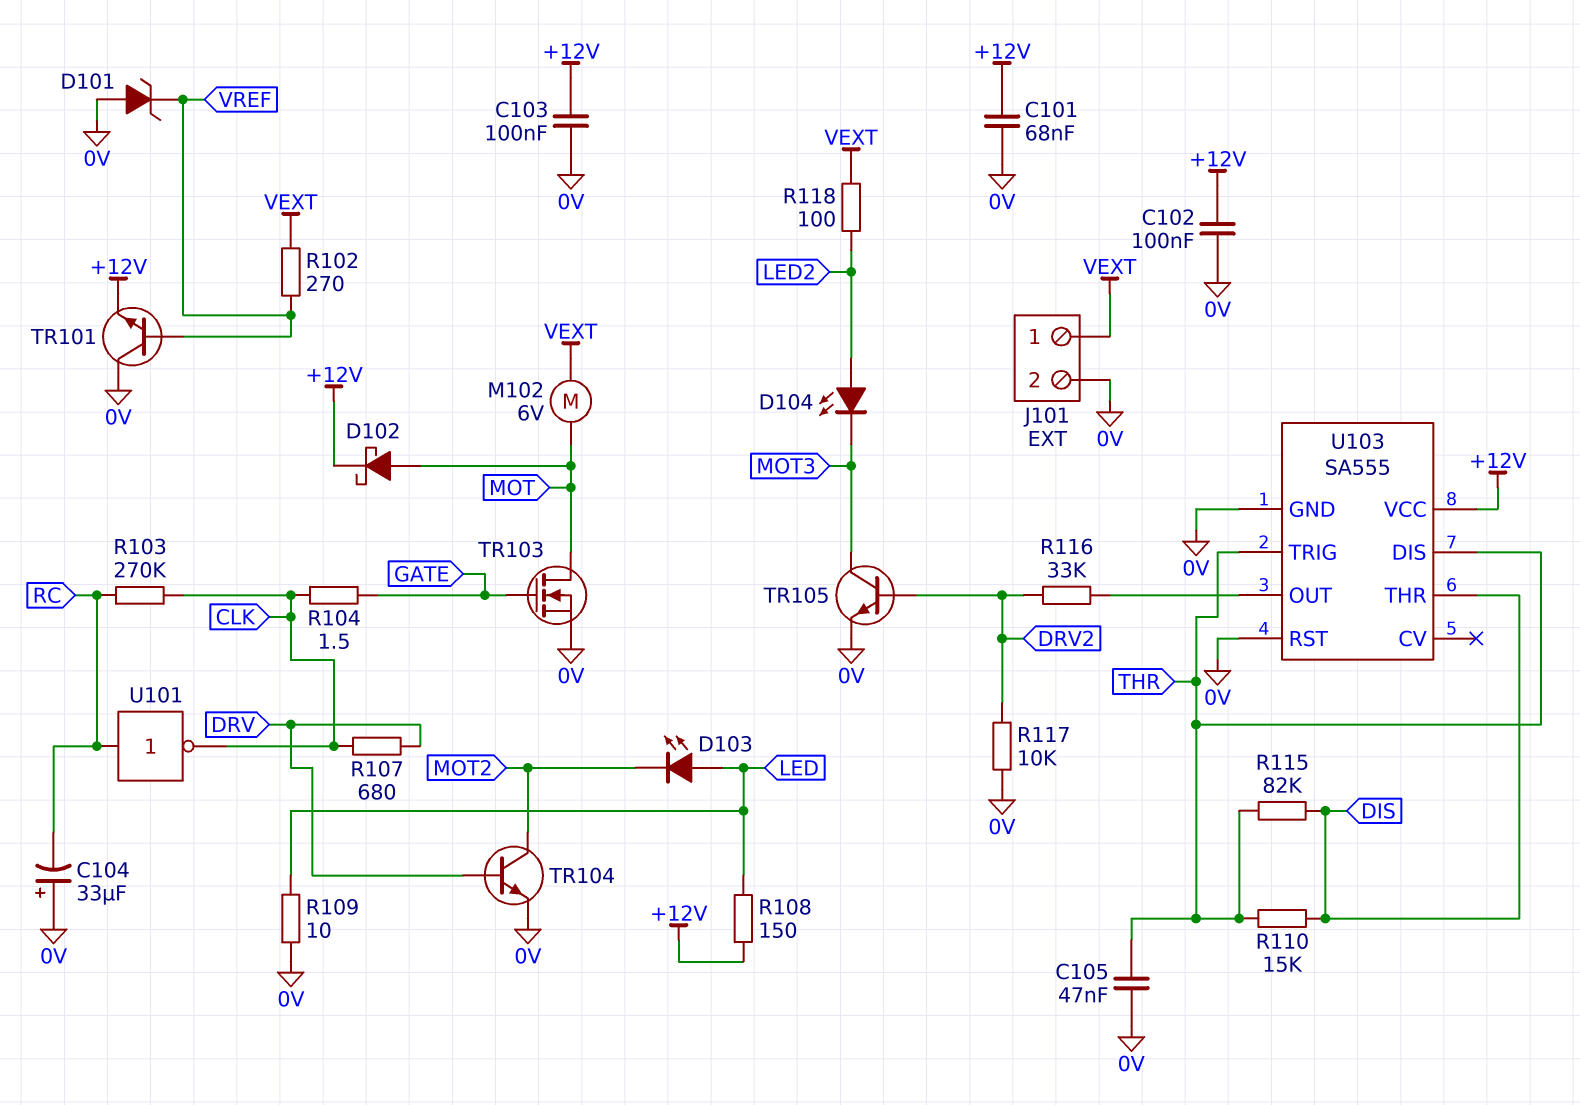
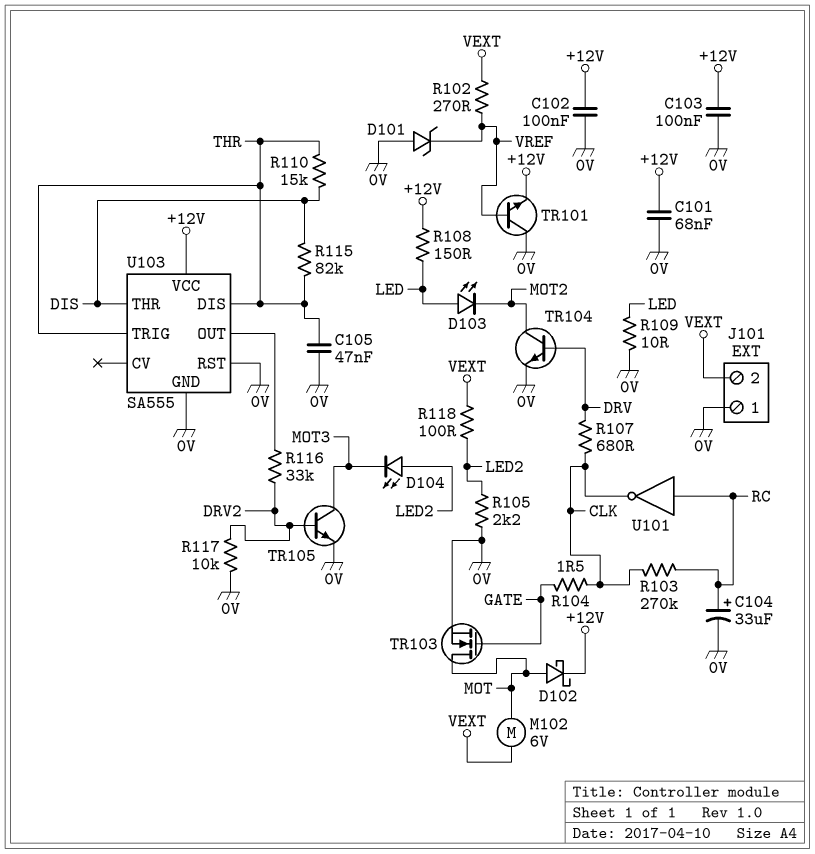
C104: 33uF (plus 0V, minus RC) -> 33uF (plus RC, minus 0V)
J101 pin 1: VEXT -> 0V
J101 pin 2: 0V -> VEXT
R105: none -> 2.2k (0V, LED2)

